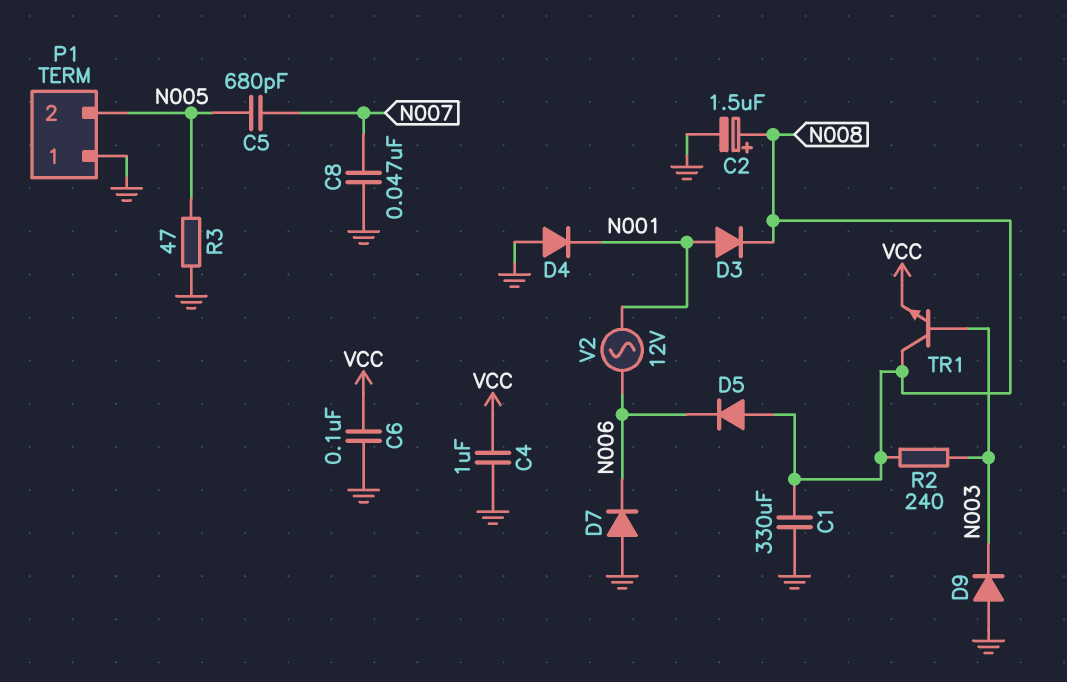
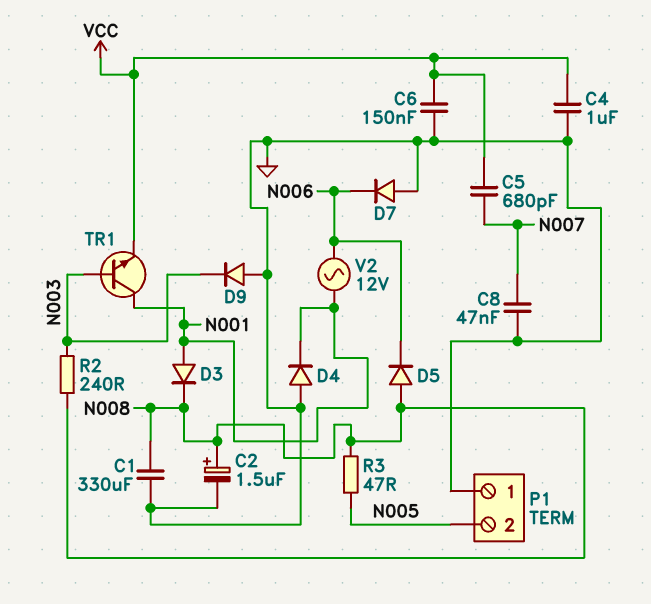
C5: 680pF (N005, N007) -> 680pF (N007, VCC)
C6: 100nF (GND, VCC) -> 150nF (GND, VCC)
R3: 47 (GND, N005) -> 47 (N005, N008)
TR1: NPN (B N003, C N008, E VCC) -> NPN (B N003, C N001, E VCC)

